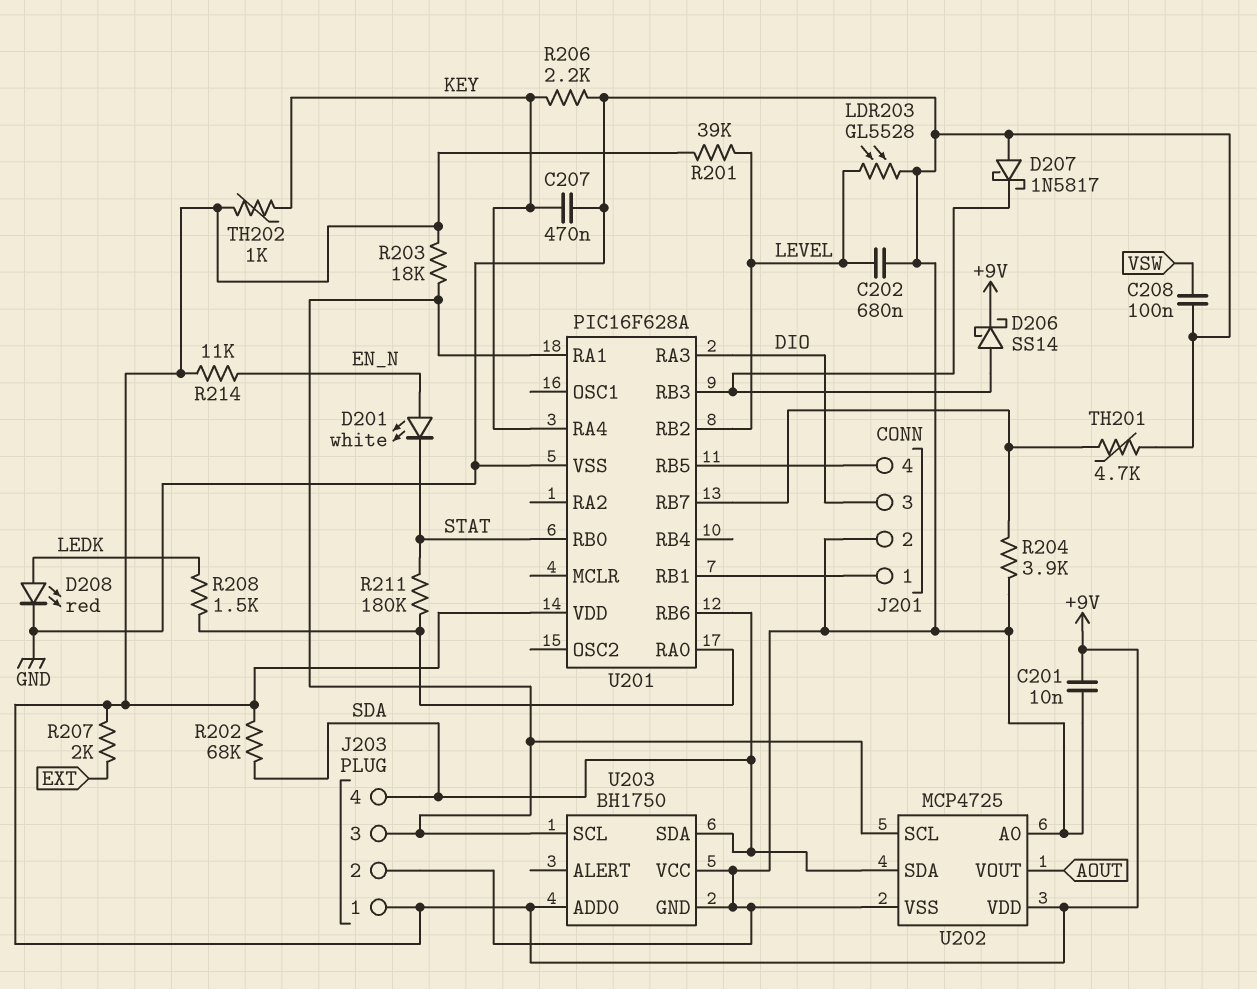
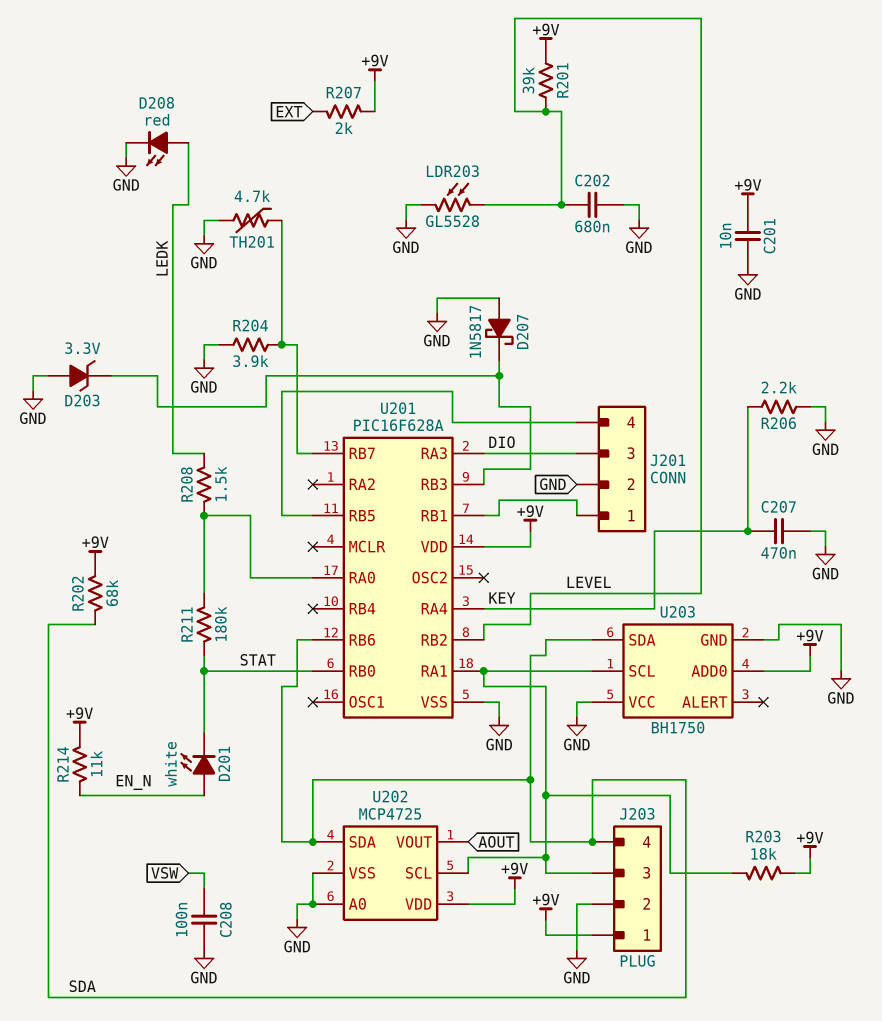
D203: none -> zener 3.3V (A GND, K U201/RB3)
D206: schottky SS14 (A U201/RB3, K +9V) -> none
TH202: 1k (+9V, KEY) -> none

